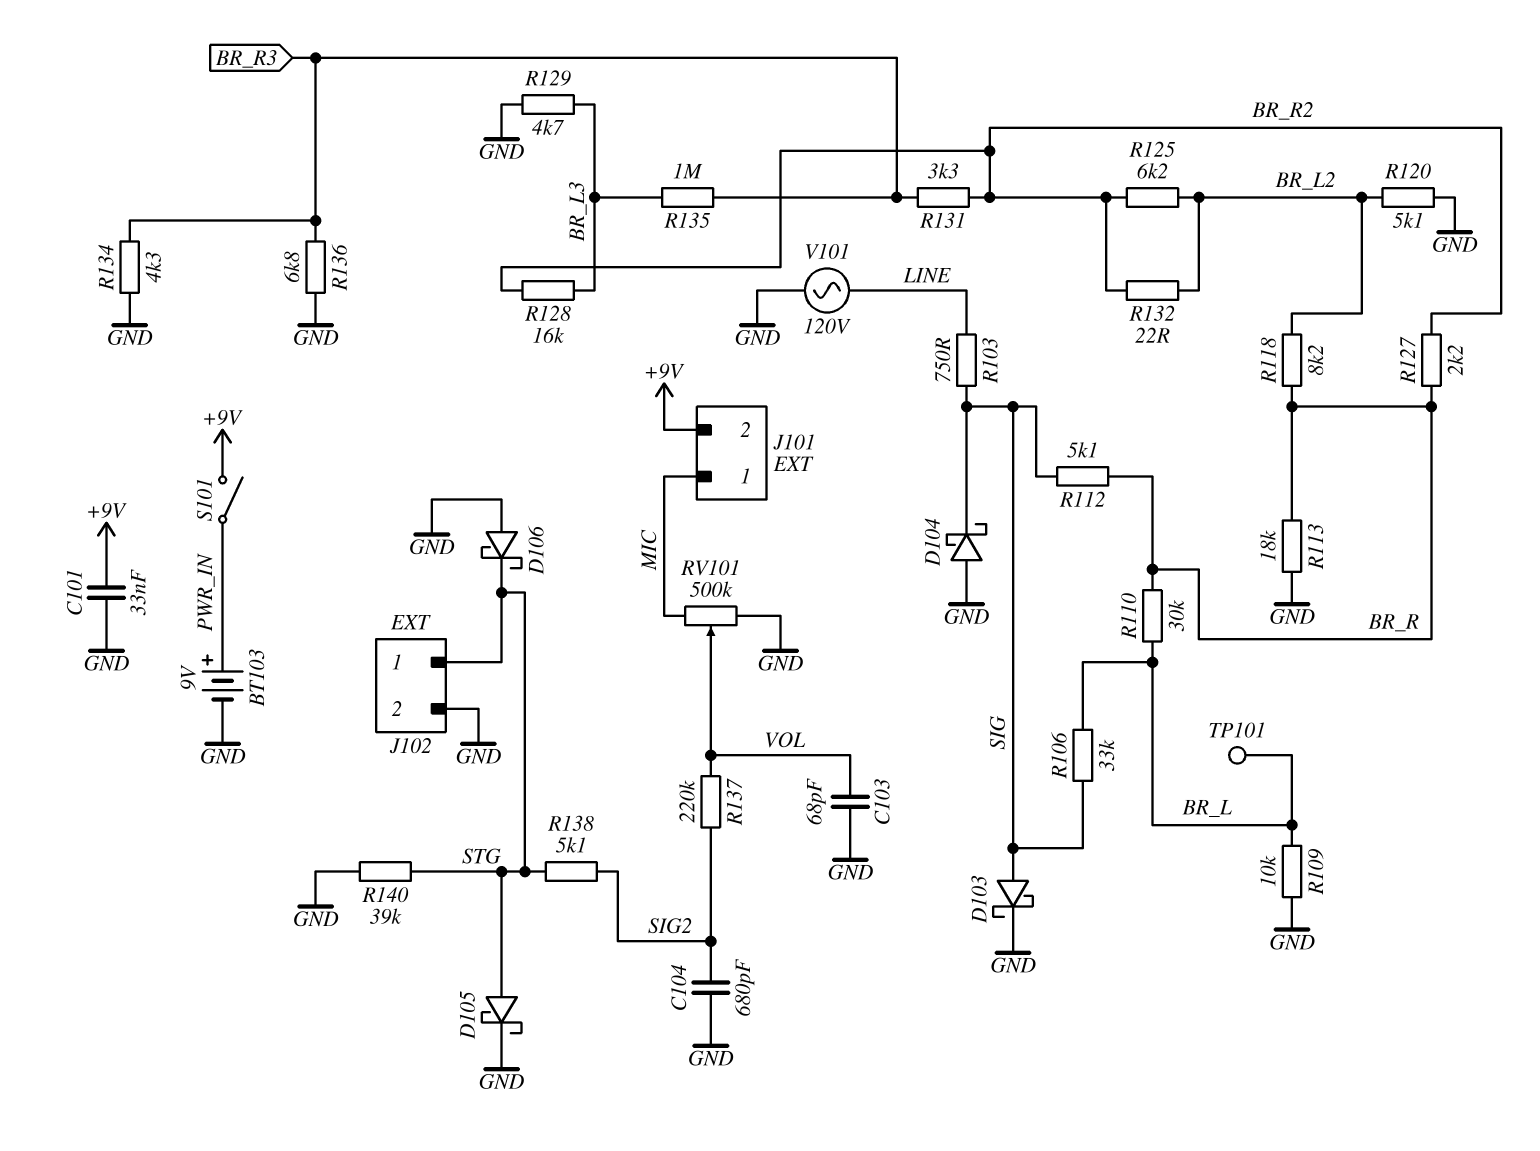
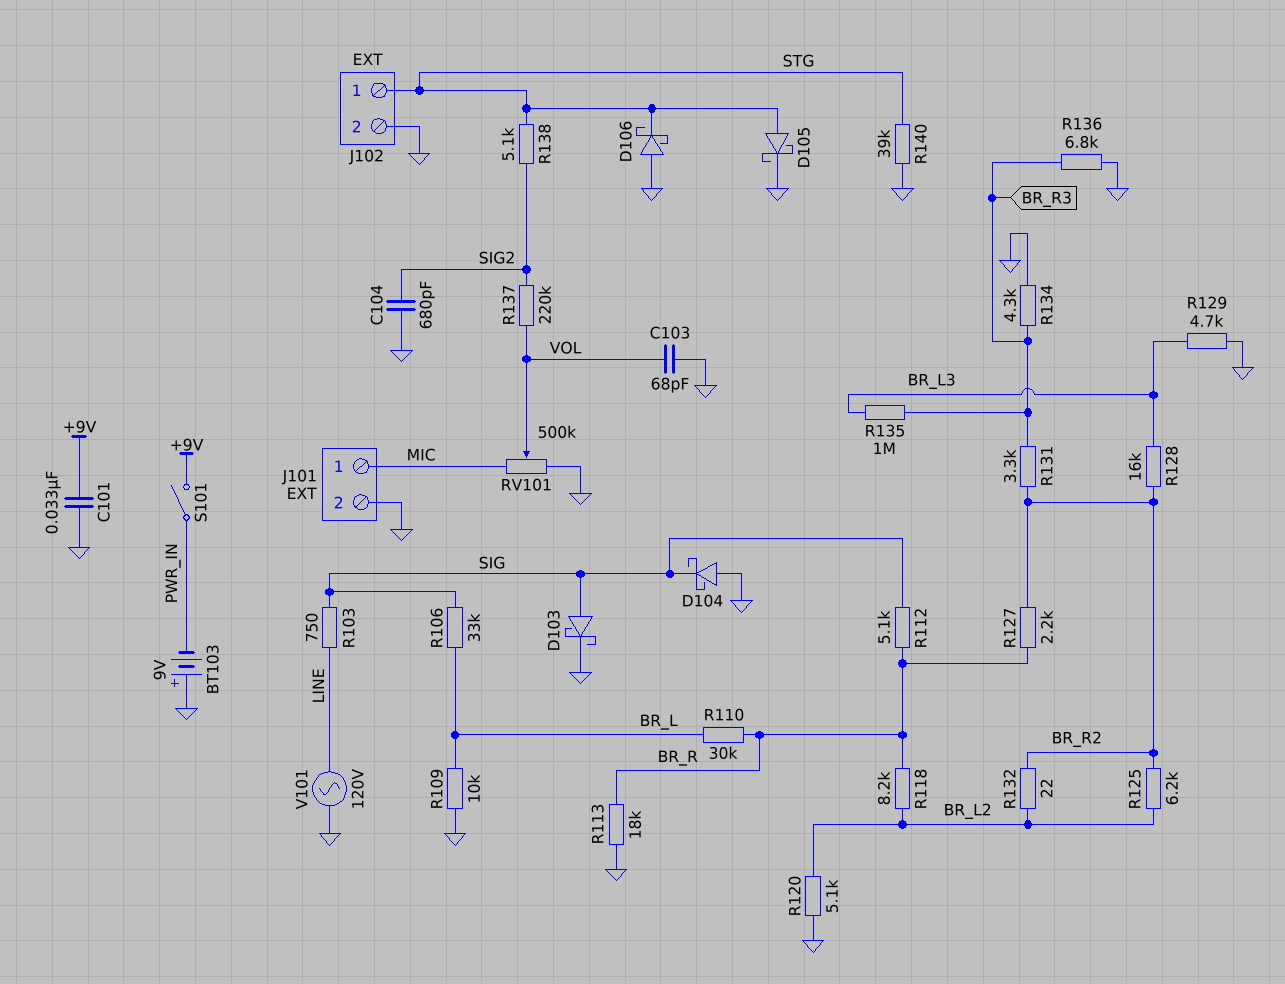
BT103: 9V (plus PWR_IN, minus GND) -> 9V (plus GND, minus PWR_IN)
J101 pin 2: +9V -> GND
TP101: test point (BR_L) -> none

